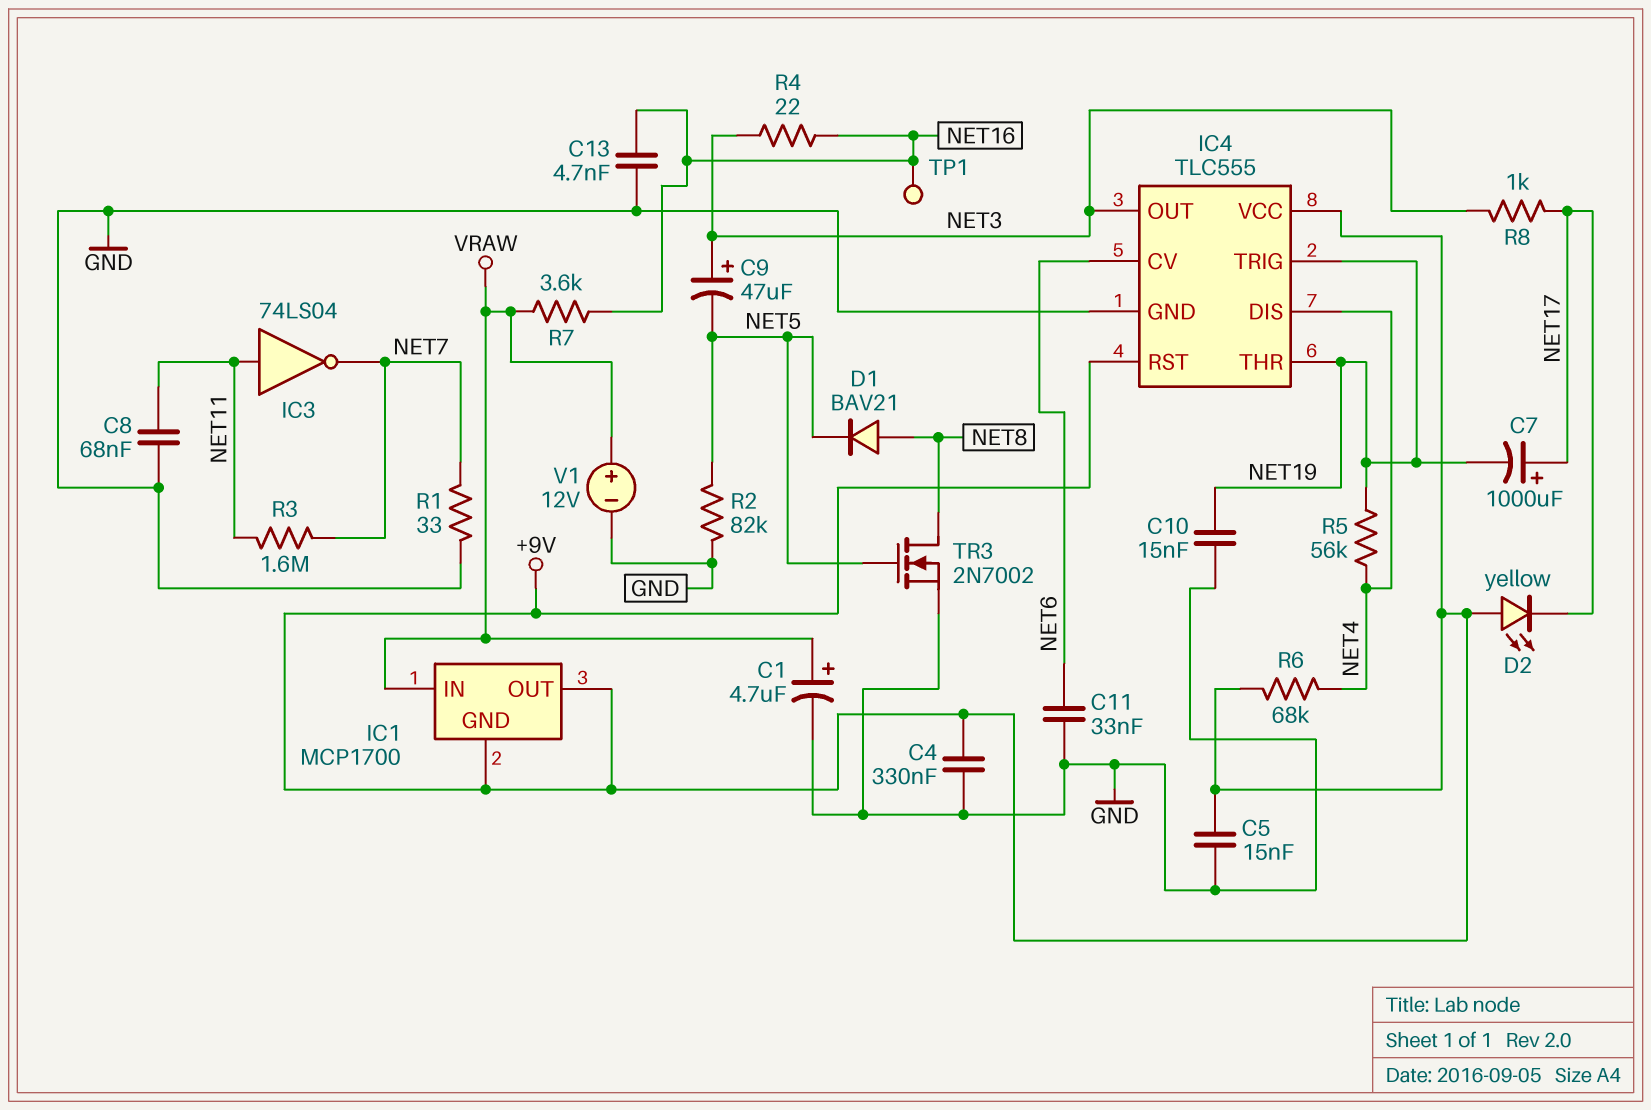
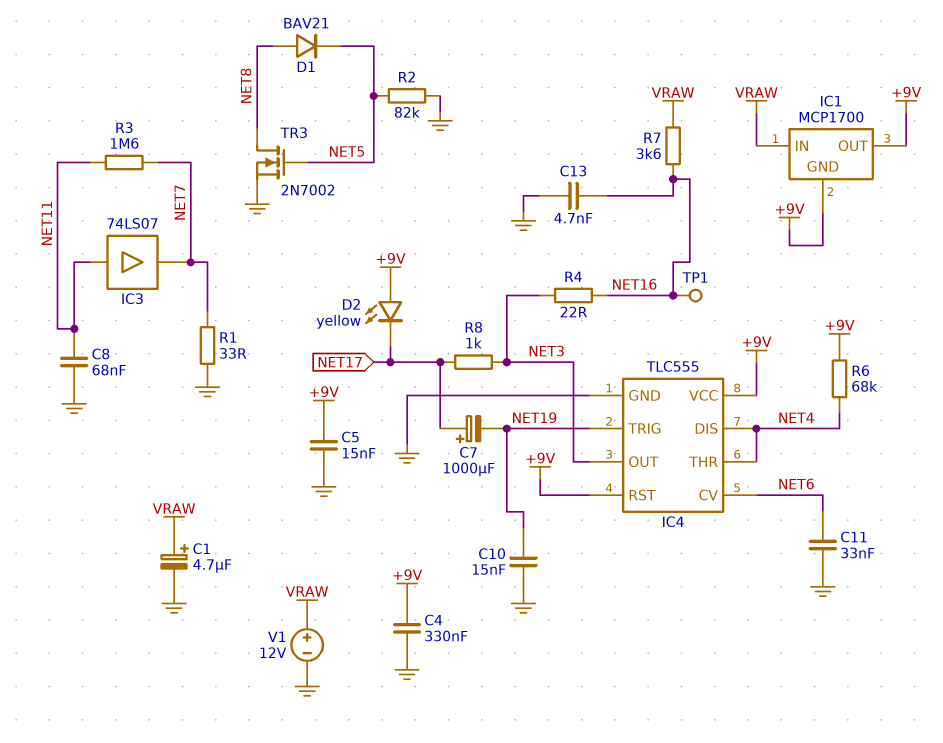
C9: 47uF (plus NET3, minus NET5) -> none
IC3: NOT 74LS04 (in NET11, out NET7) -> buffer 74LS07 (in NET11, out NET7)
IC4 pin THR: NET19 -> NET4
R5: 56k (NET4, NET19) -> none

